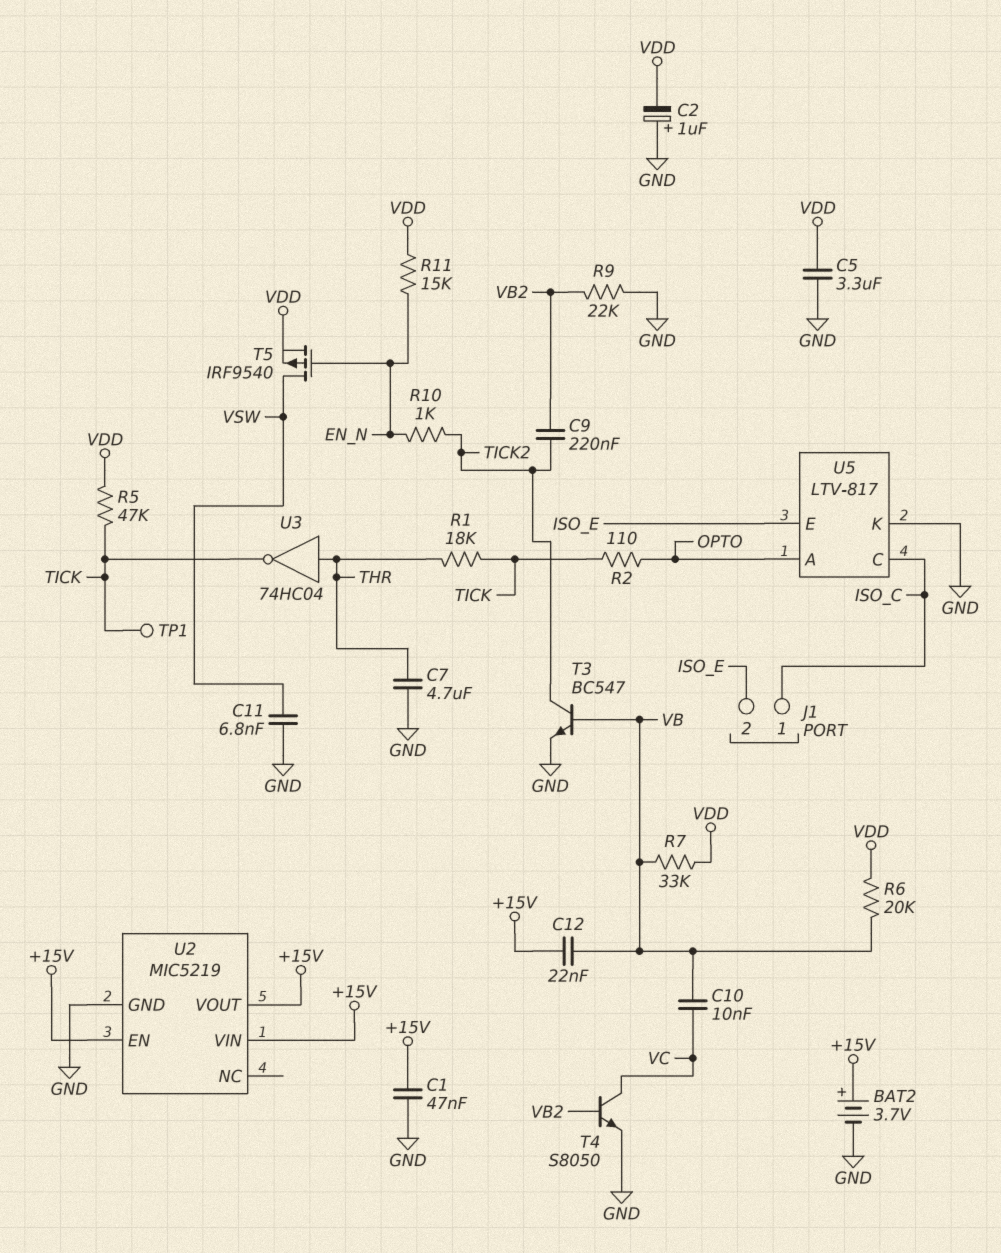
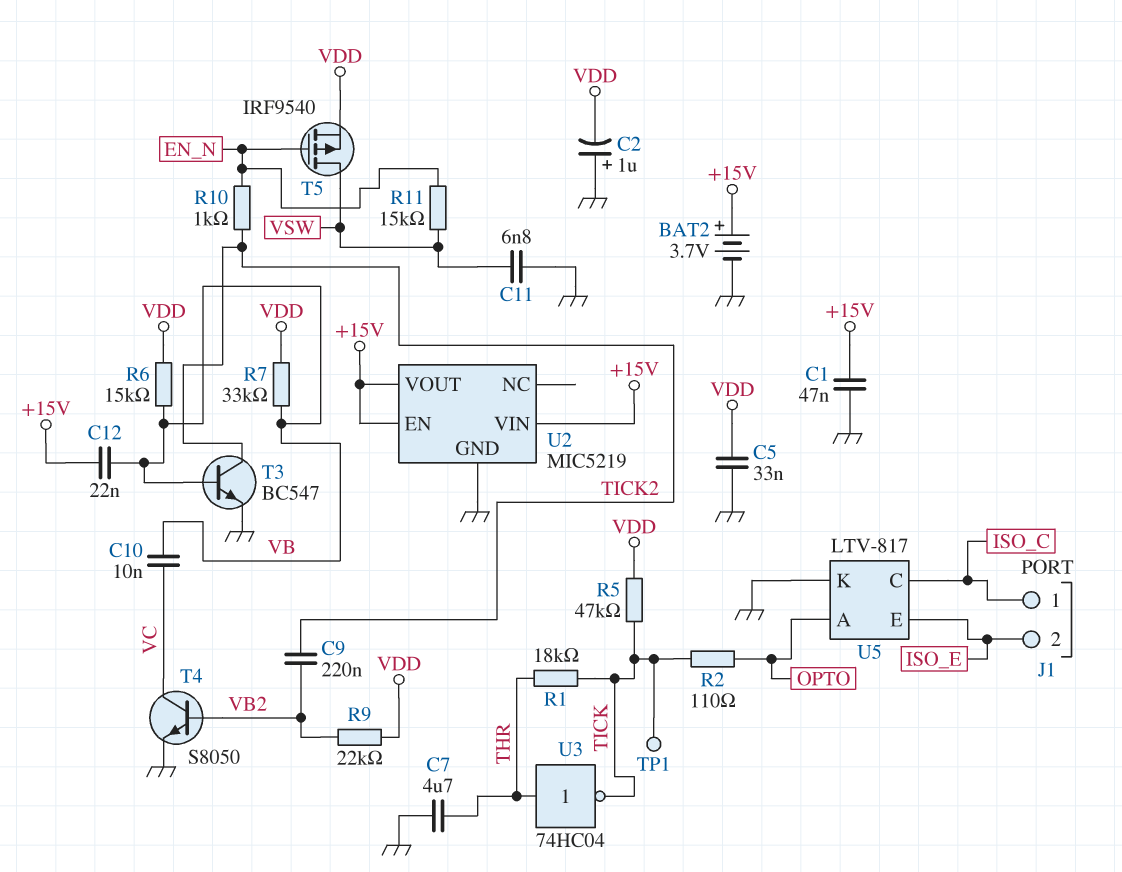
C5: 3.3uF (GND, VDD) -> 33nF (GND, VDD)
R6: 20k (VB, VDD) -> 15k (VB, VDD)
R9: 22k (GND, VB2) -> 22k (VB2, VDD)
R11: 15k (EN_N, VDD) -> 15k (EN_N, VSW)

